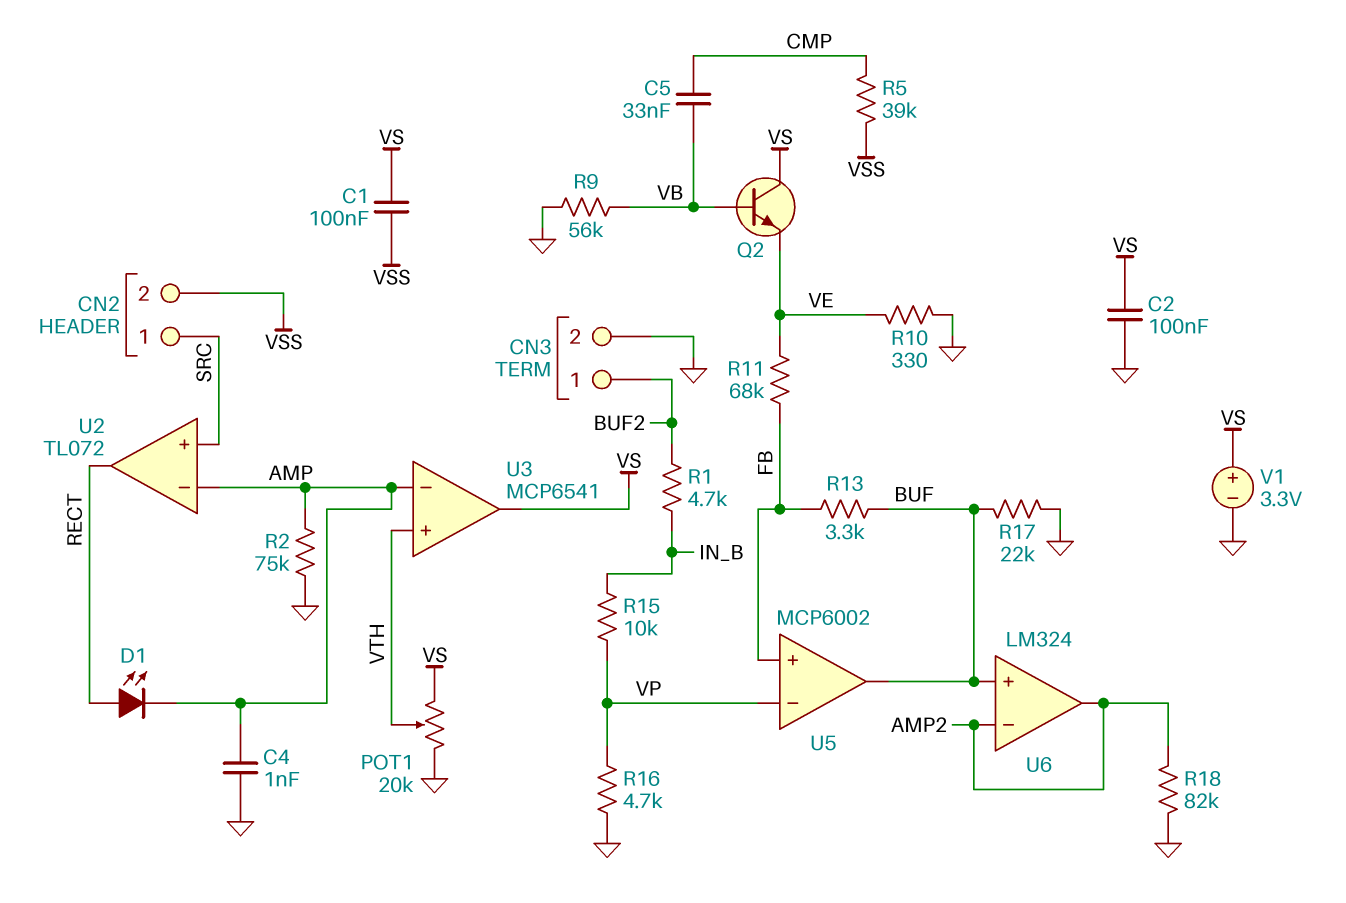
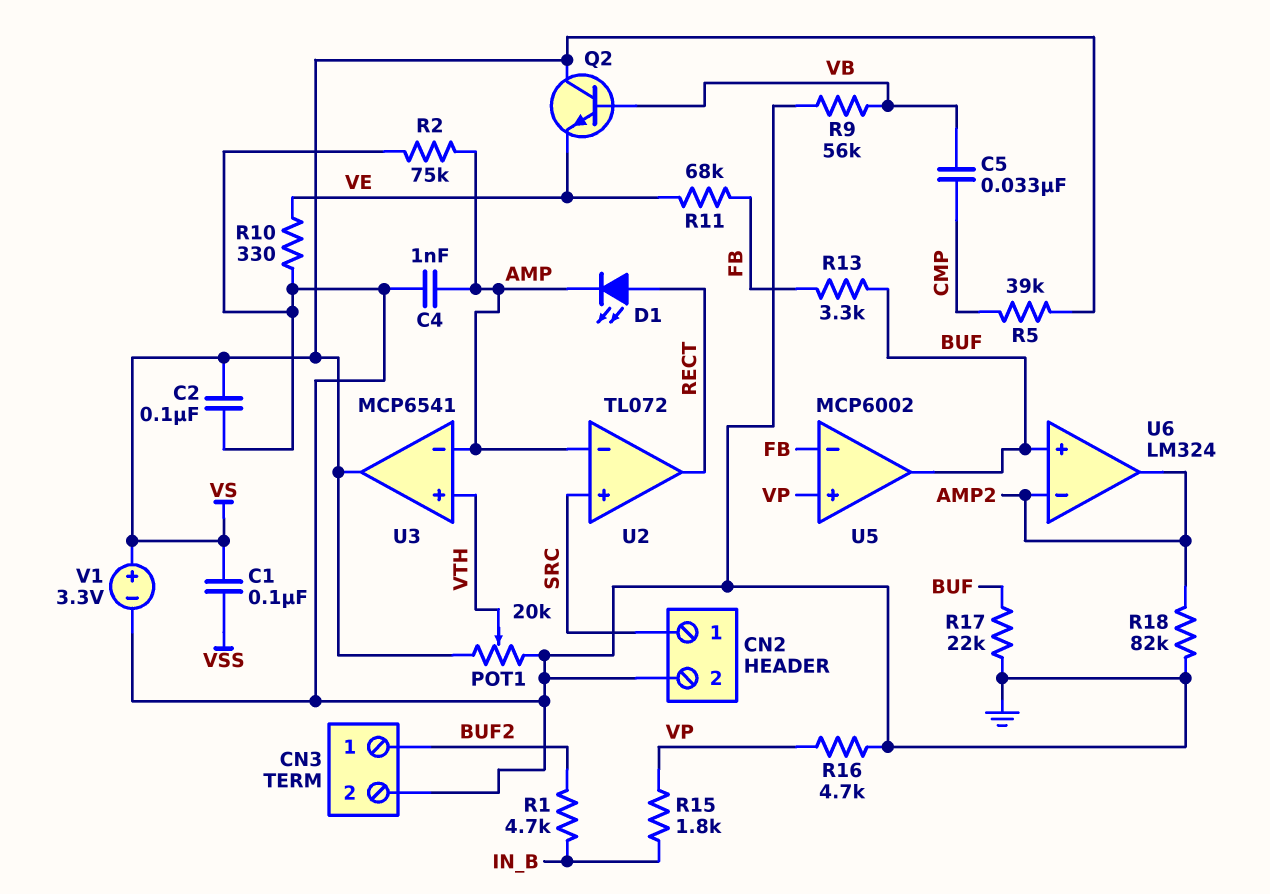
CN2 pin 2: VSS -> GND
R5: 39k (CMP, VSS) -> 39k (CMP, VS)
R15: 10k (IN_B, VP) -> 1.8k (IN_B, VP)
U5 pin in+: FB -> VP
U5 pin in-: VP -> FB

